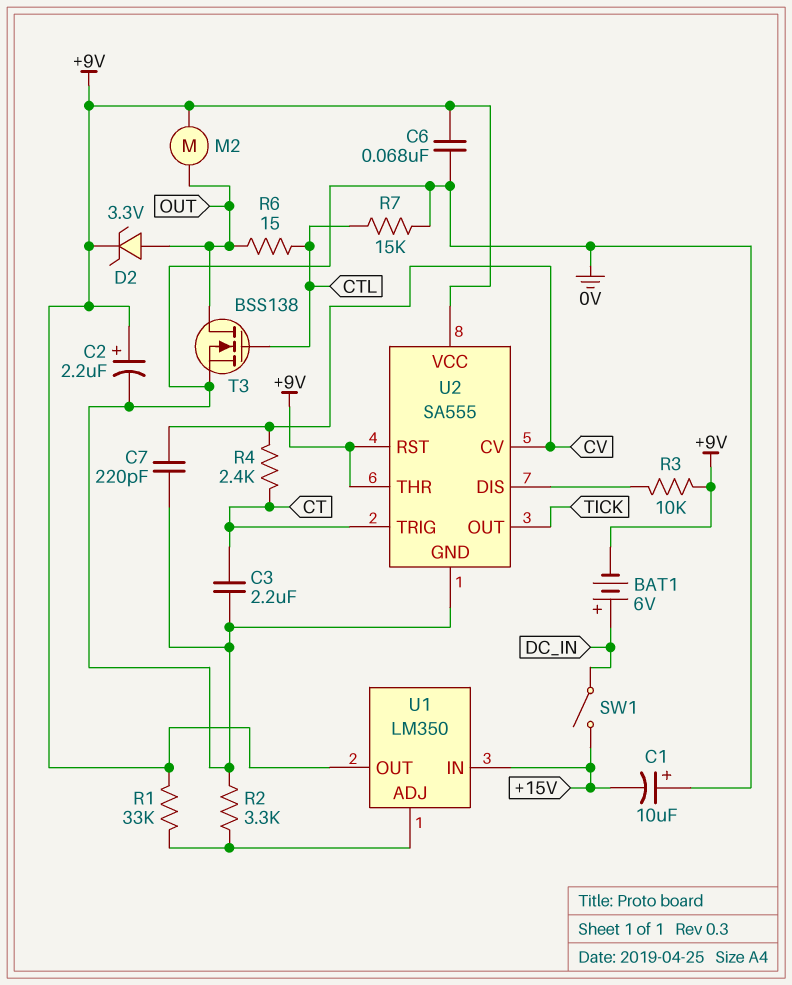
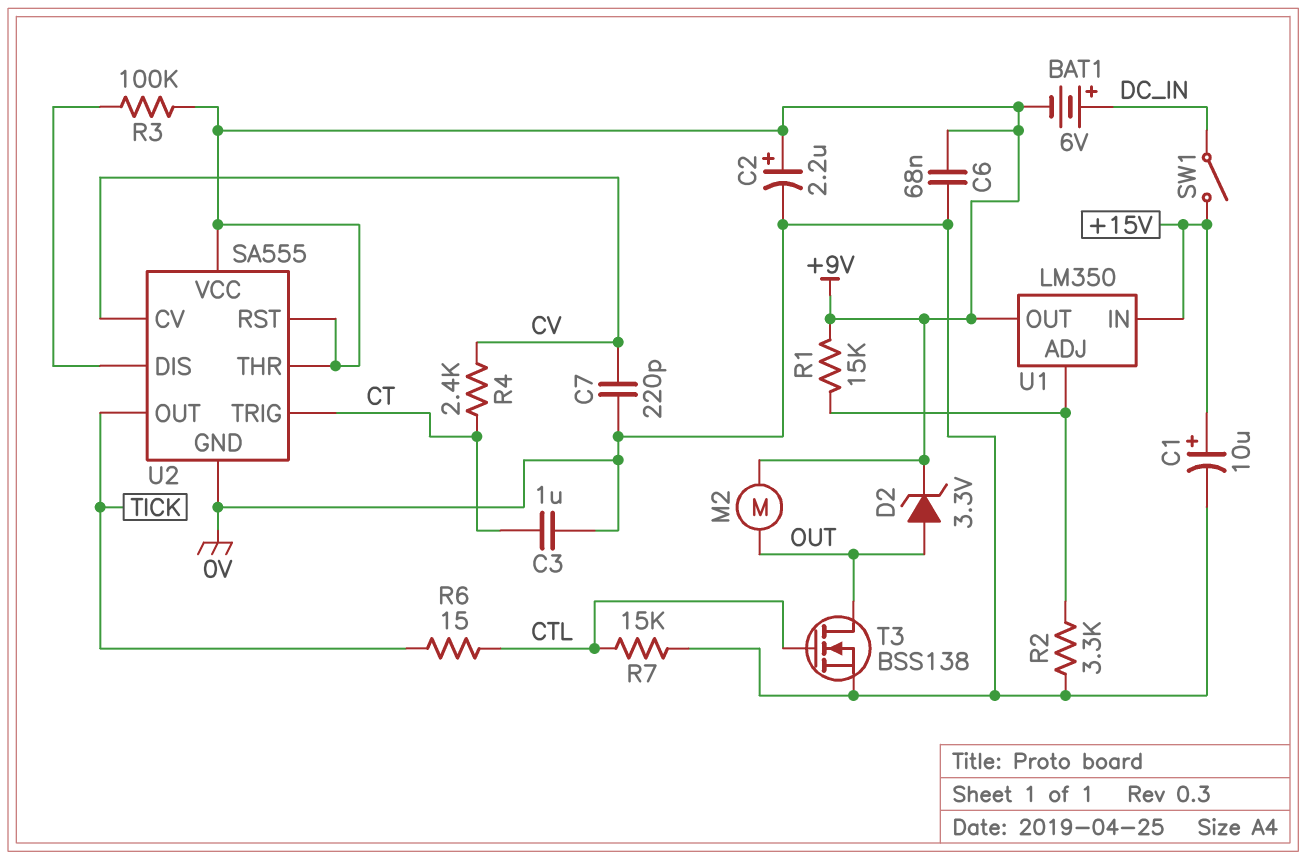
C1: 10uF (plus 0V, minus +15V) -> 10uF (plus +15V, minus 0V)
C3: 2.2uF (0V, CT) -> 1uF (0V, CT)
R1: 33k (+9V, U1/ADJ) -> 15k (+9V, U1/ADJ)
R3: 10k (+9V, U2/DIS) -> 100k (+9V, U2/DIS)
R6: 15 (CTL, OUT) -> 15 (CTL, TICK)

